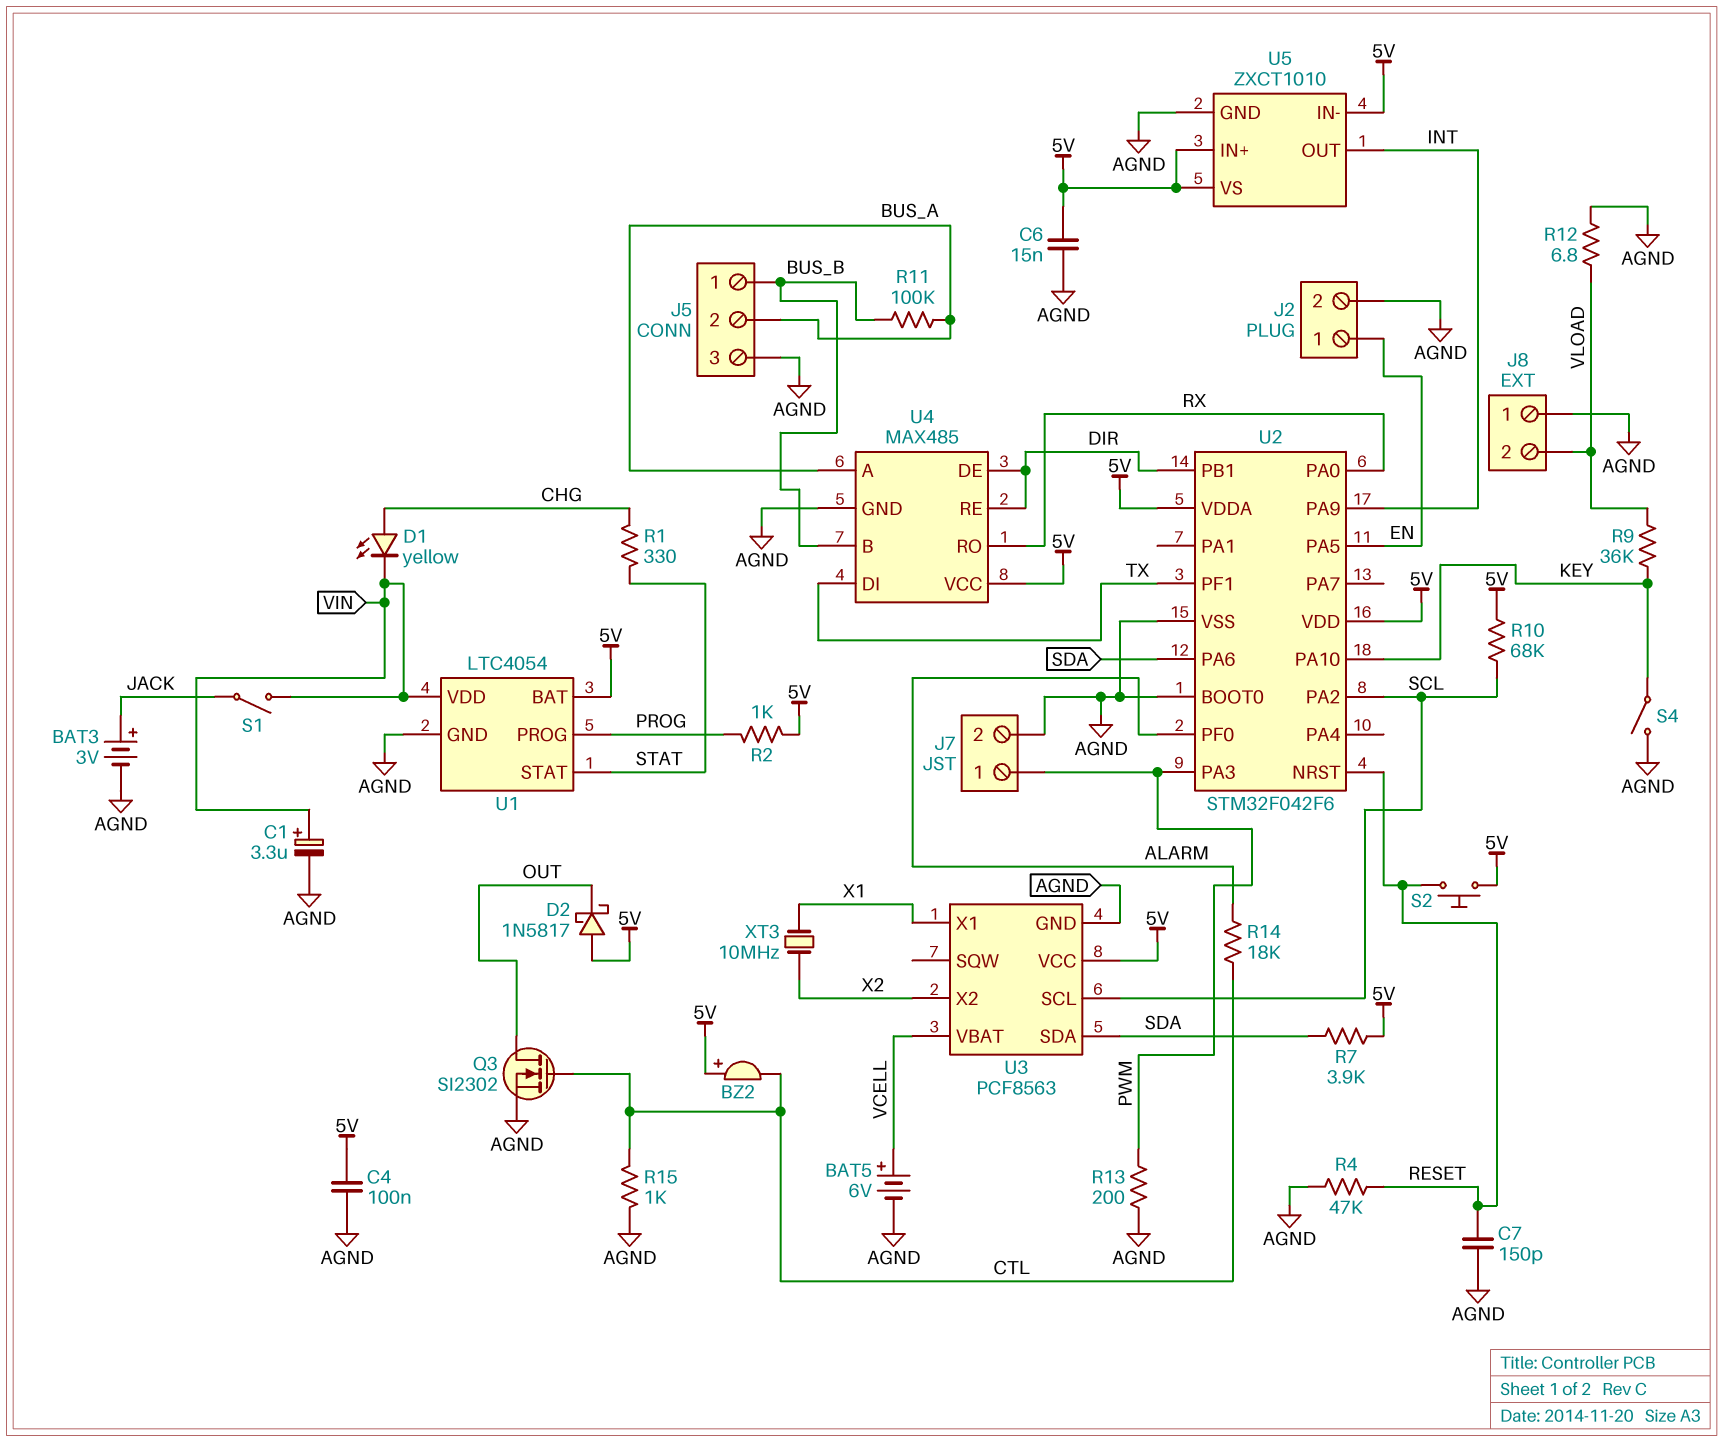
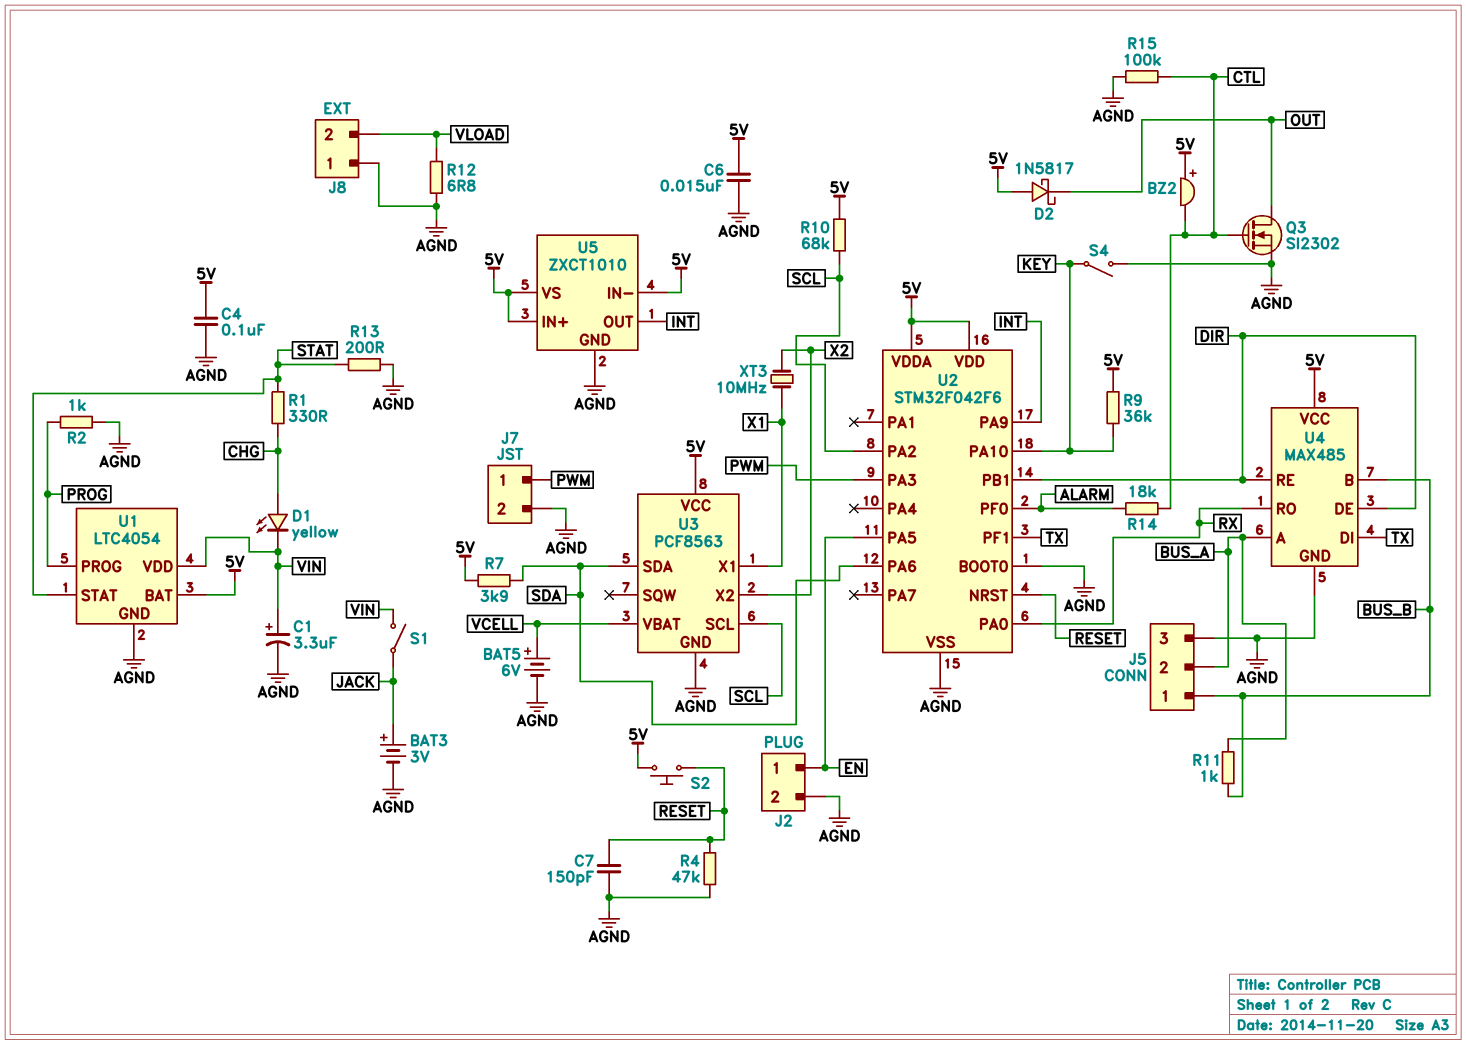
R2: 1k (5V, PROG) -> 1k (AGND, PROG)
R9: 36k (KEY, VLOAD) -> 36k (5V, KEY)
R11: 100k (BUS_A, BUS_B) -> 1k (BUS_A, BUS_B)
R13: 200 (AGND, PWM) -> 200 (AGND, STAT)
R15: 1k (AGND, CTL) -> 100k (AGND, CTL)

